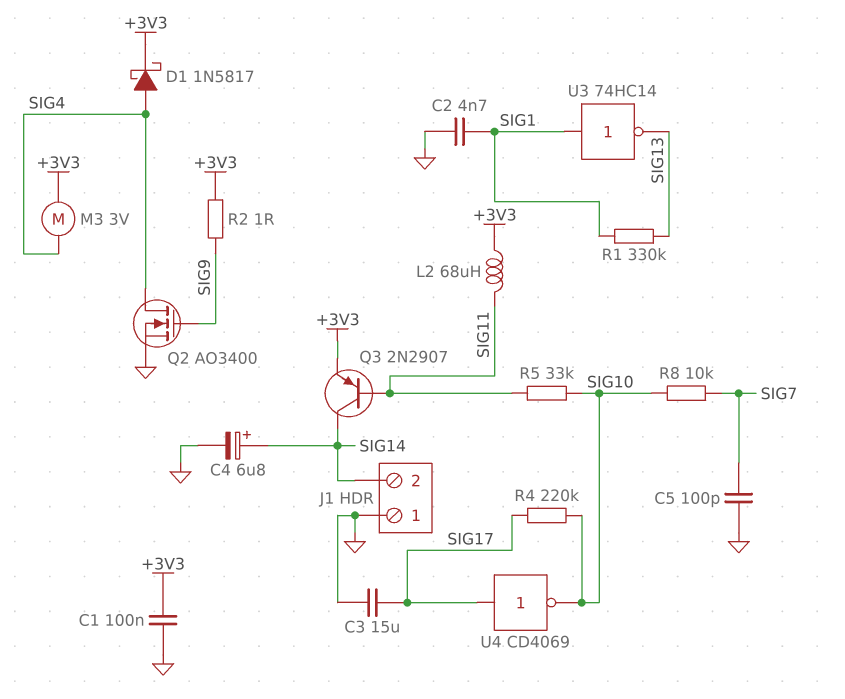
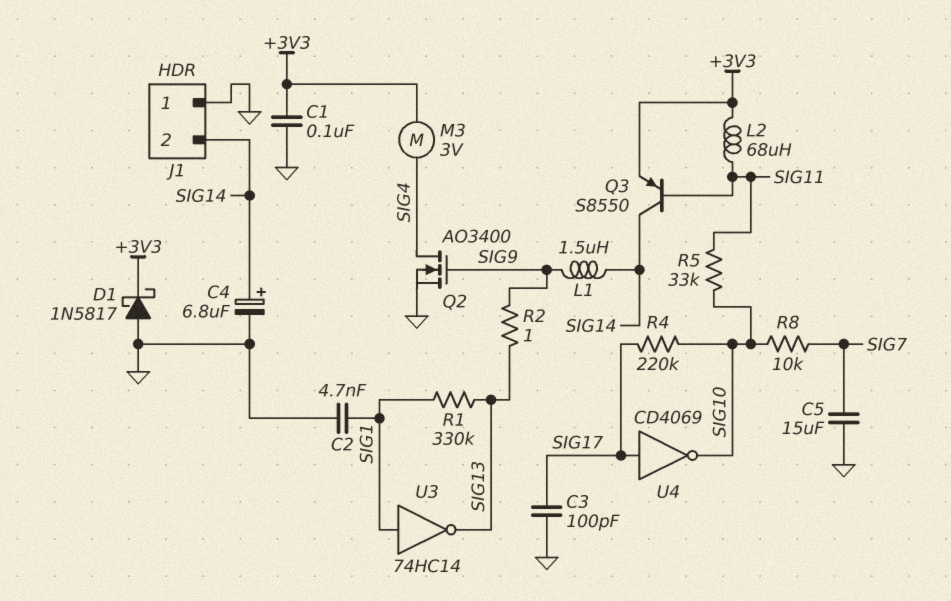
C3: 15uF (GND, SIG17) -> 100pF (GND, SIG17)
C5: 100pF (GND, SIG7) -> 15uF (GND, SIG7)
D1: schottky 1N5817 (A SIG4, K +3V3) -> schottky 1N5817 (A GND, K +3V3)
L1: none -> 1.5uH (SIG9, SIG14)
Q3: PNP 2N2907 (B SIG11, C SIG14, E +3V3) -> PNP S8550 (B SIG11, C SIG14, E +3V3)
R2: 1 (+3V3, SIG9) -> 1 (SIG9, SIG13)

